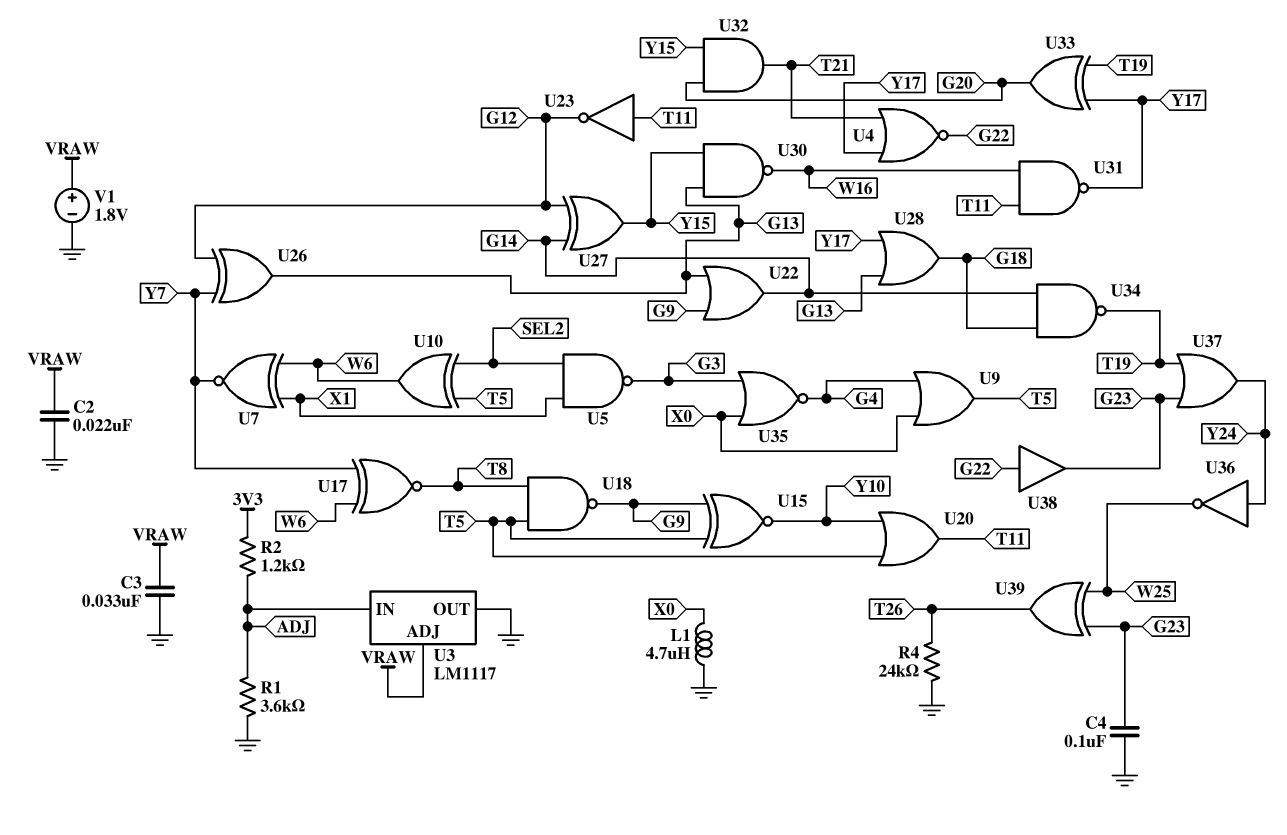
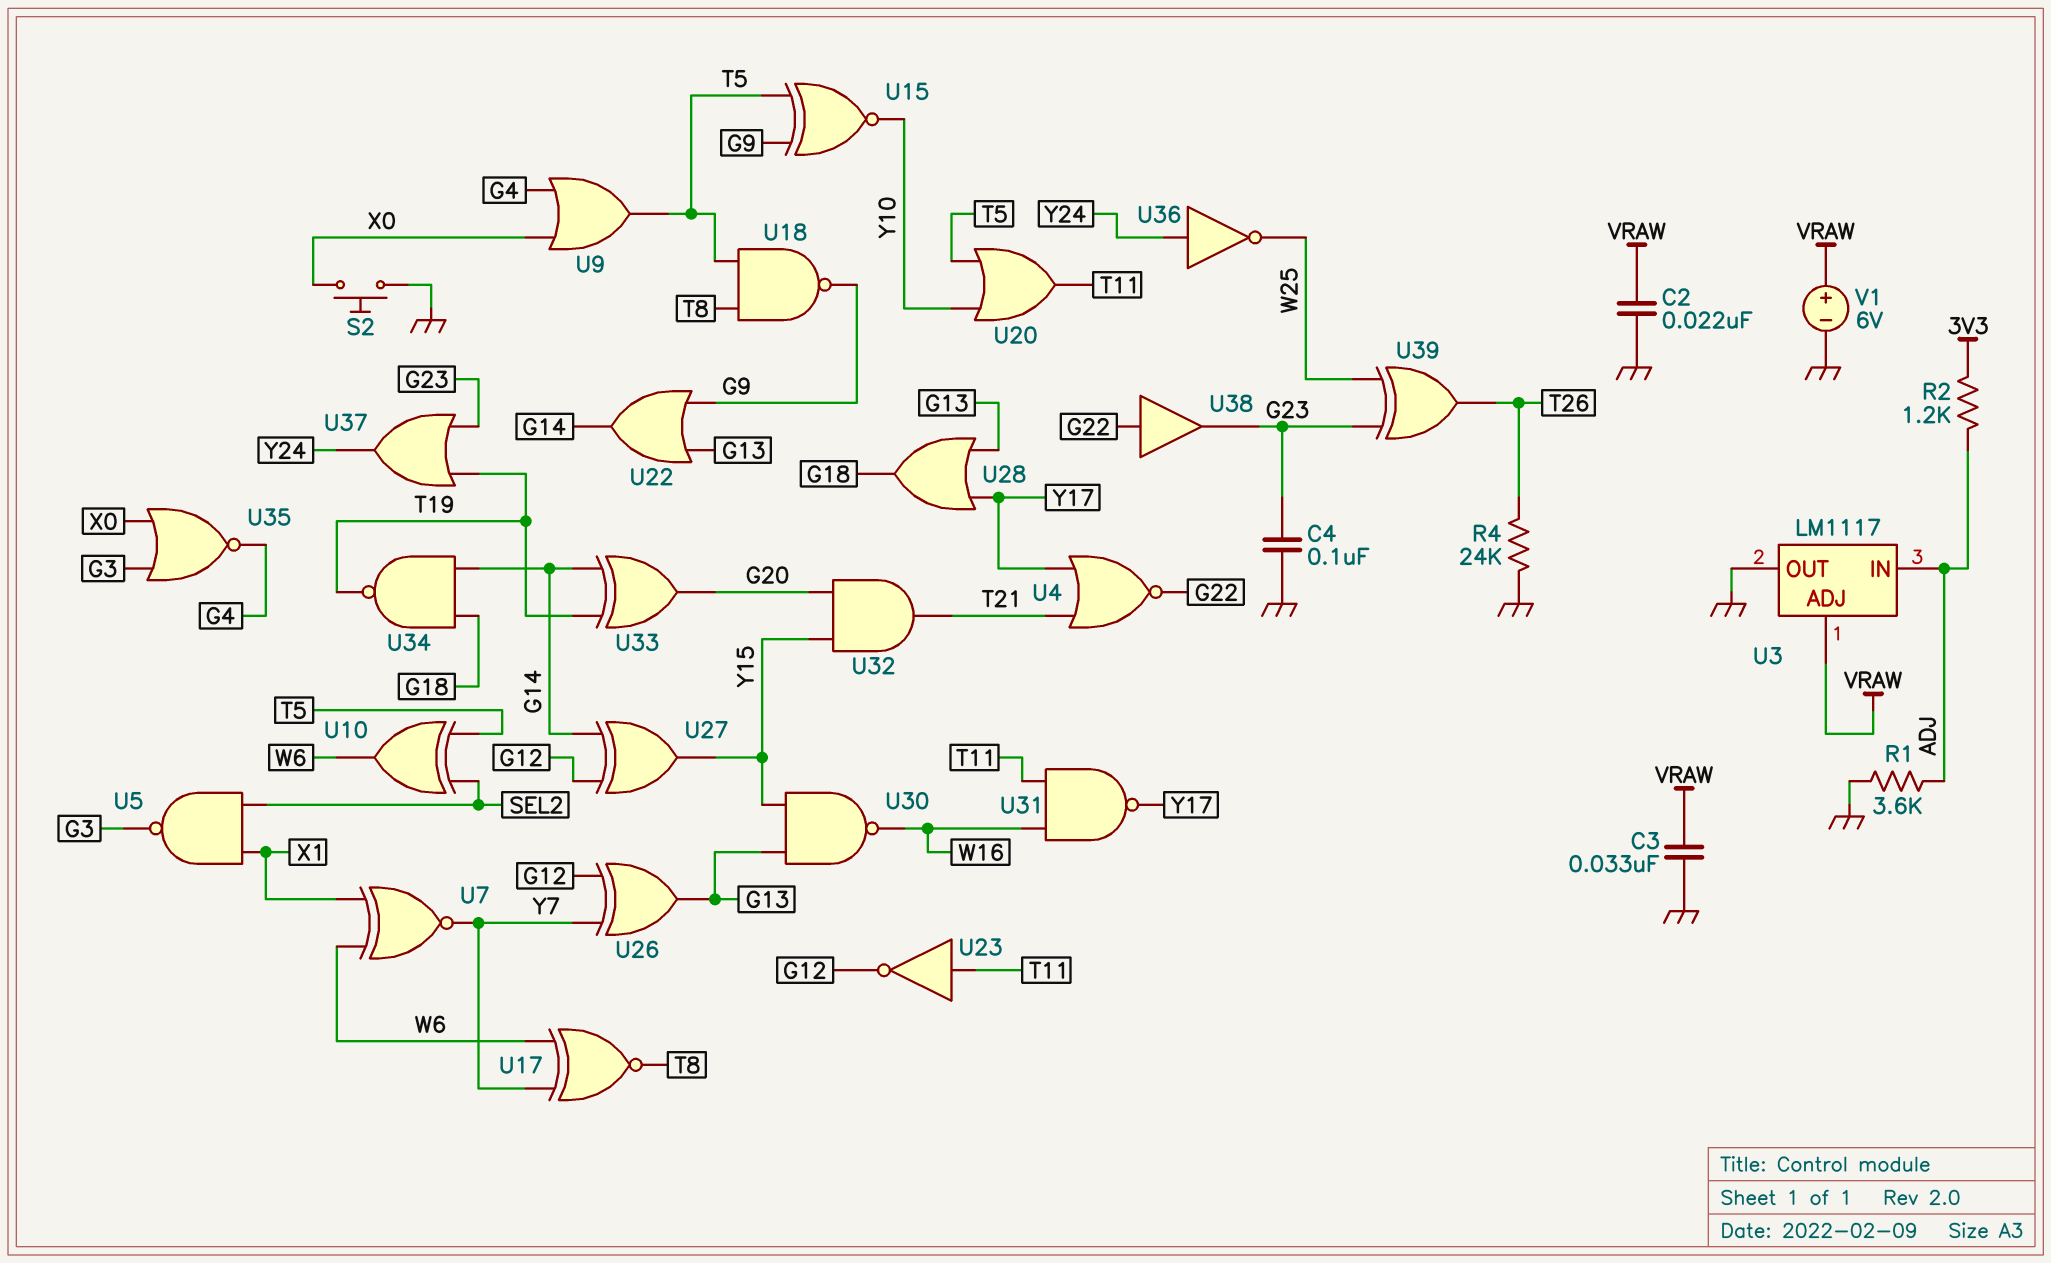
L1: 4.7uH (GND, X0) -> none
S2: none -> button (GND, X0)
U33: XOR (in T19, in Y17, out G20) -> XOR (in G14, in T19, out G20)
V1: 1.8V (plus VRAW, minus GND) -> 6V (plus VRAW, minus GND)

